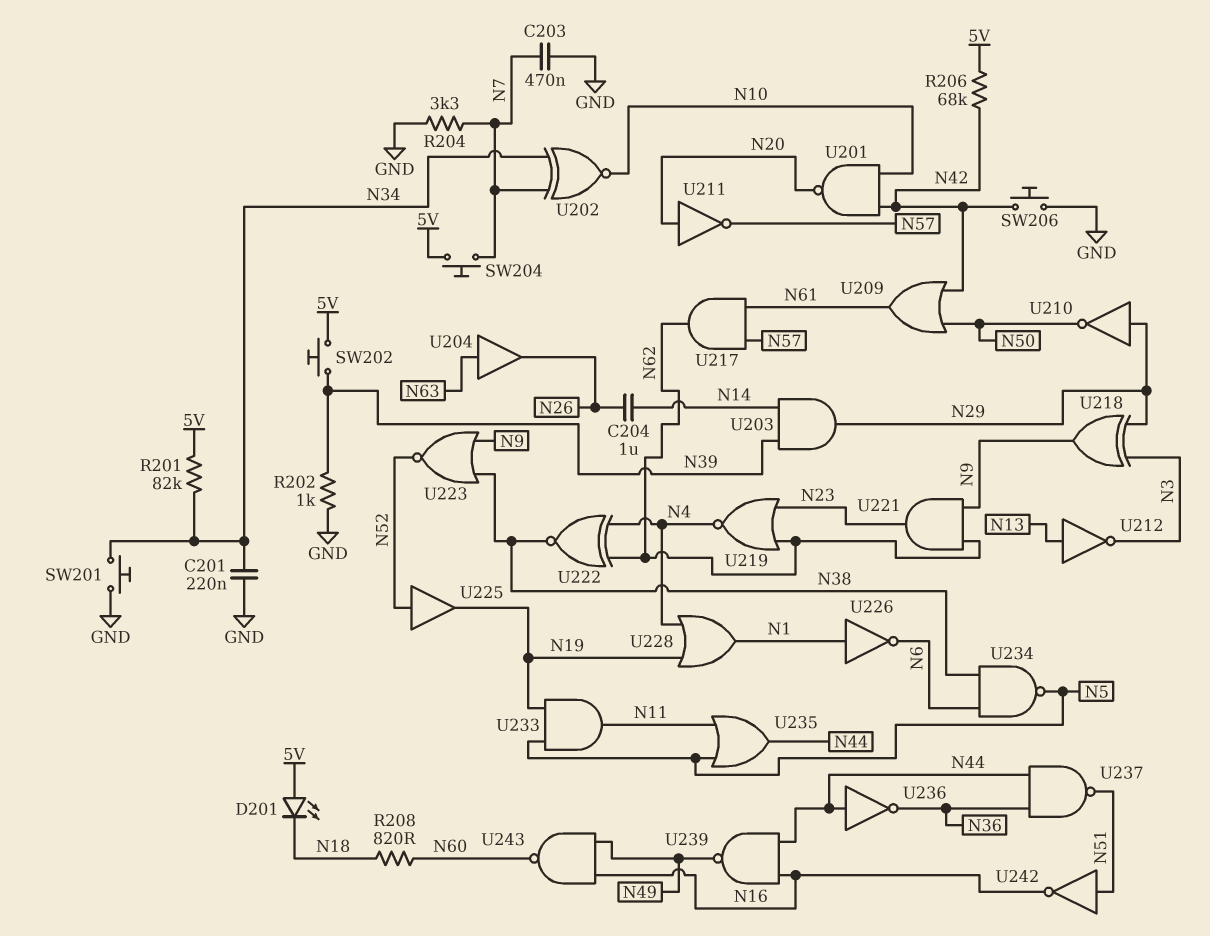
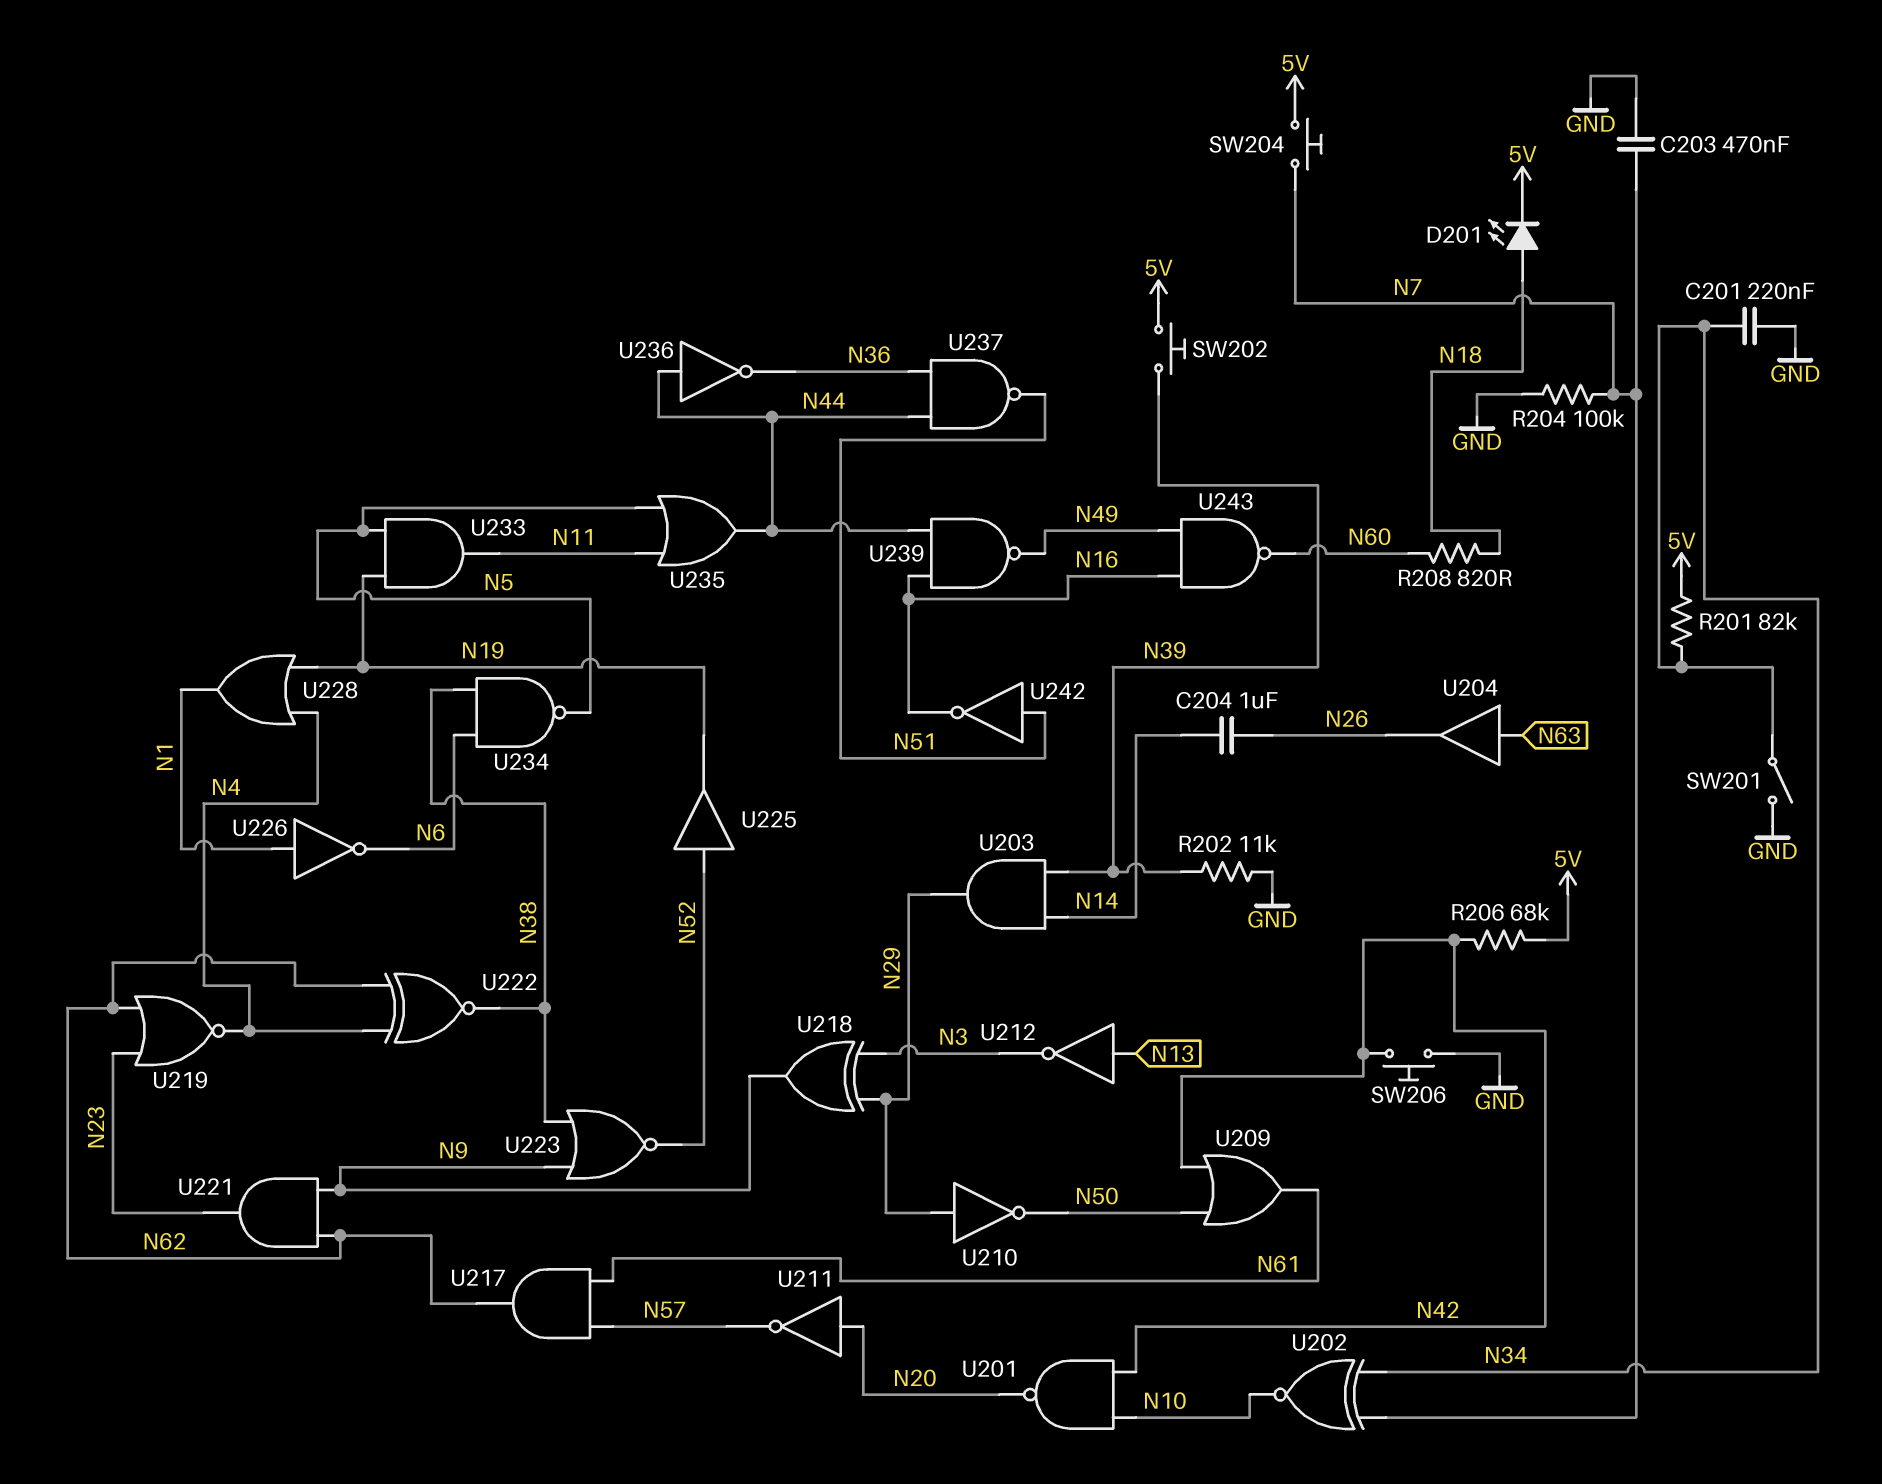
D201: LED (A 5V, K N18) -> LED (A N18, K 5V)
R202: 1k (GND, N39) -> 11k (GND, N39)
R204: 3.3k (GND, N7) -> 100k (GND, N7)
SW201: button (GND, N34) -> switch (GND, N34)

